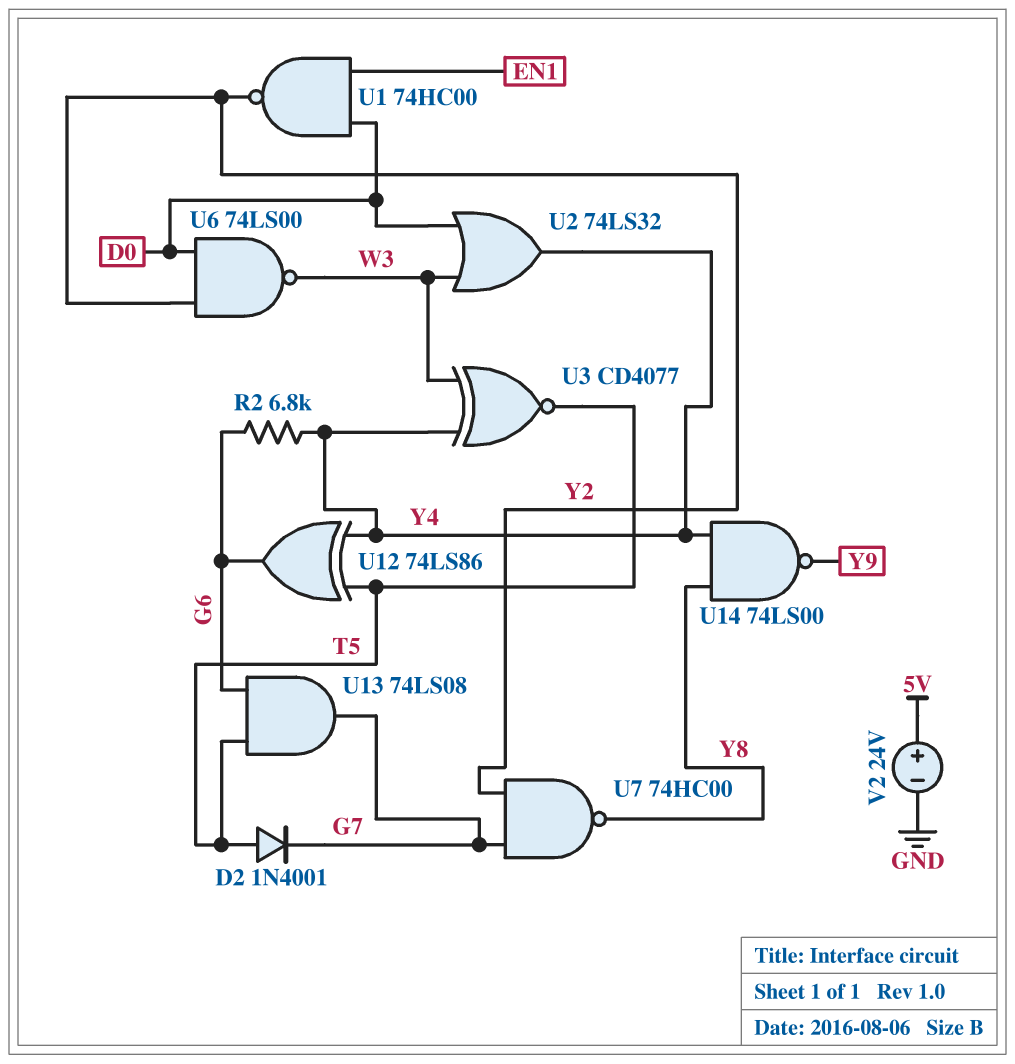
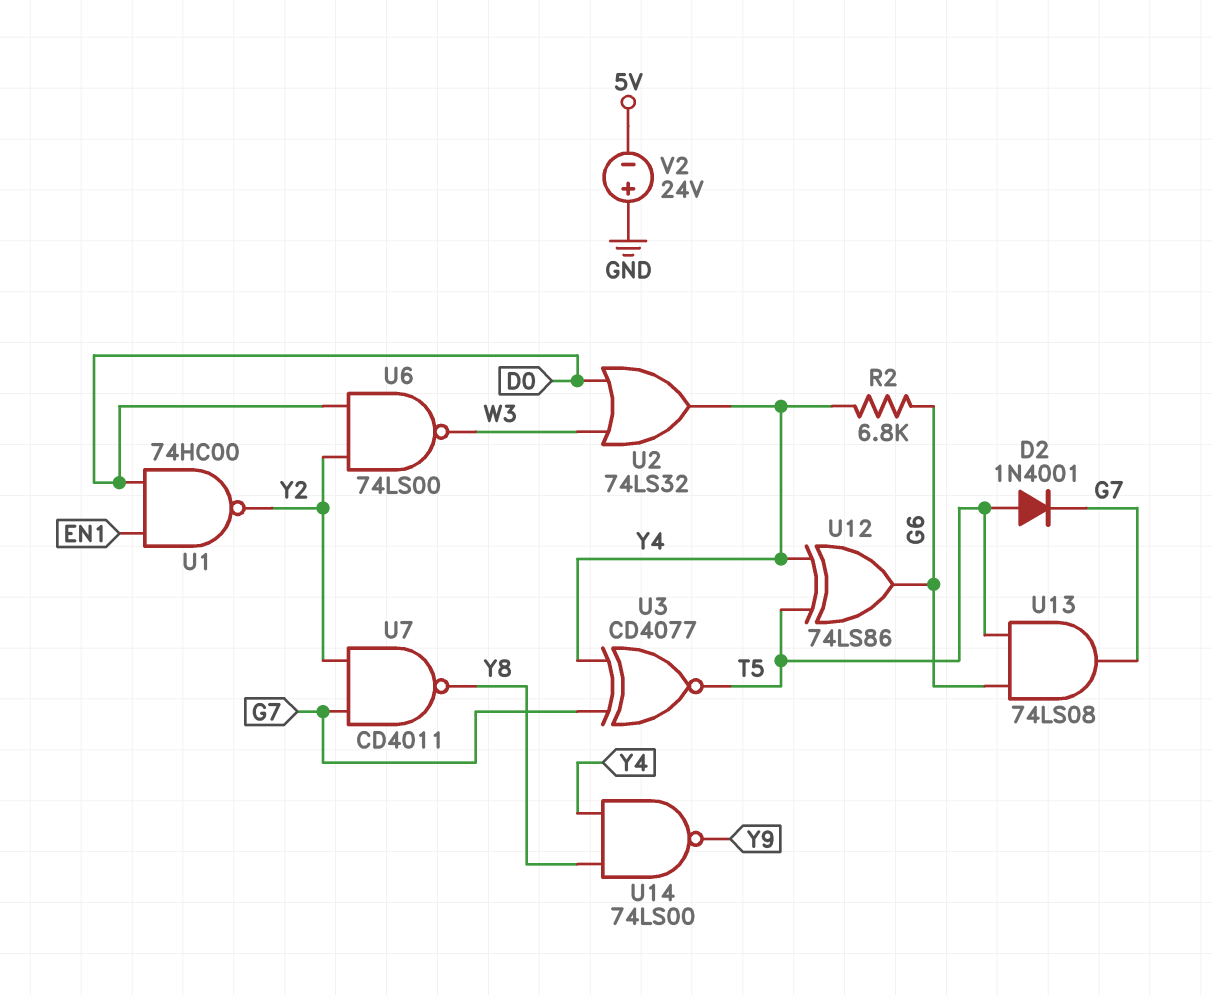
U3: XNOR CD4077 (in W3, in Y4, out T5) -> XNOR CD4077 (in G7, in Y4, out T5)
U7: NAND 74HC00 (in G7, in Y2, out Y8) -> NAND CD4011 (in G7, in Y2, out Y8)
V2: 24V (plus 5V, minus GND) -> 24V (plus GND, minus 5V)

